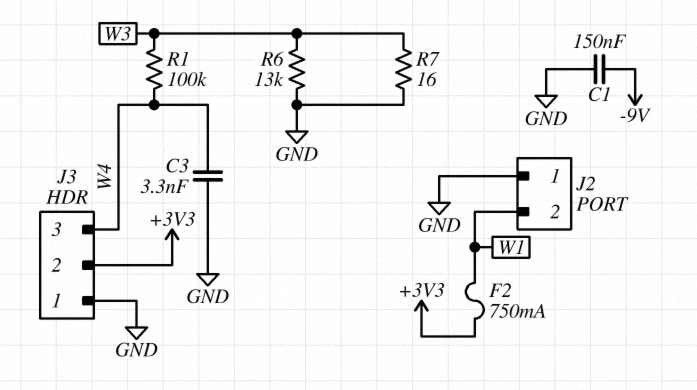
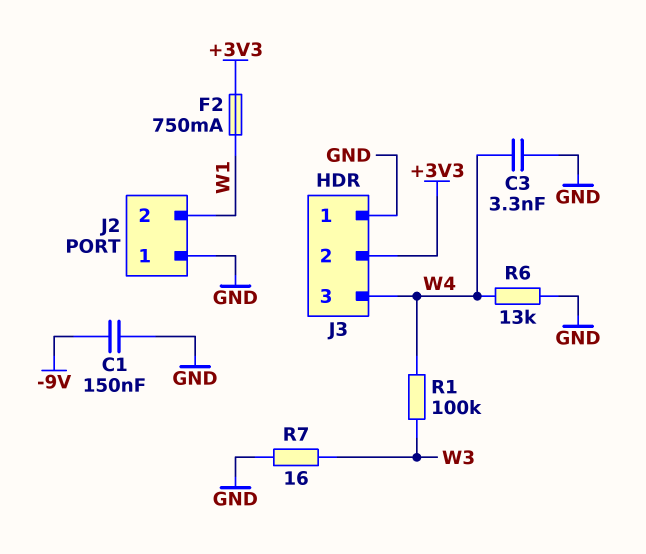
R6: 13k (GND, W3) -> 13k (GND, W4)

